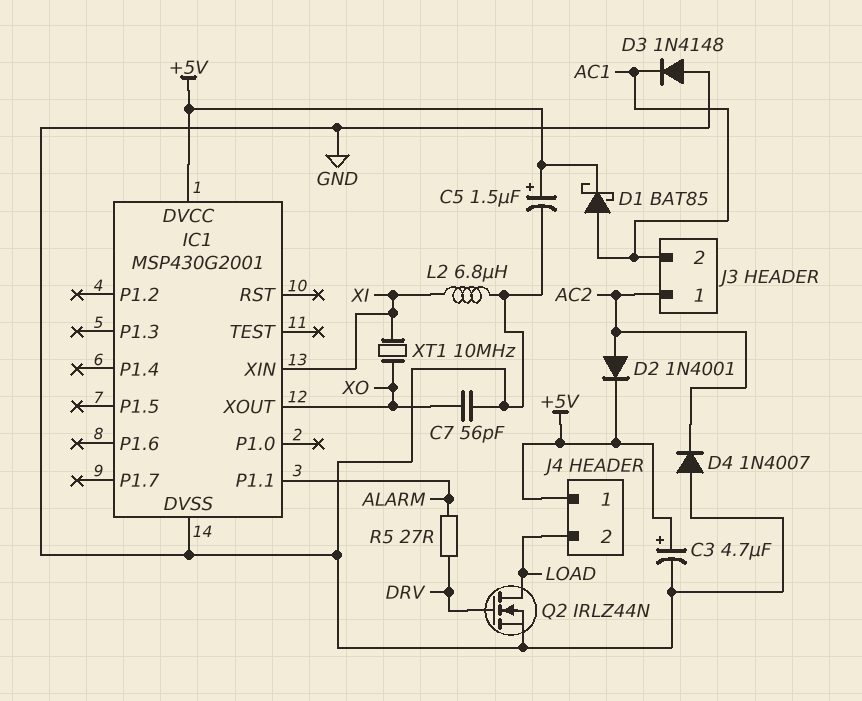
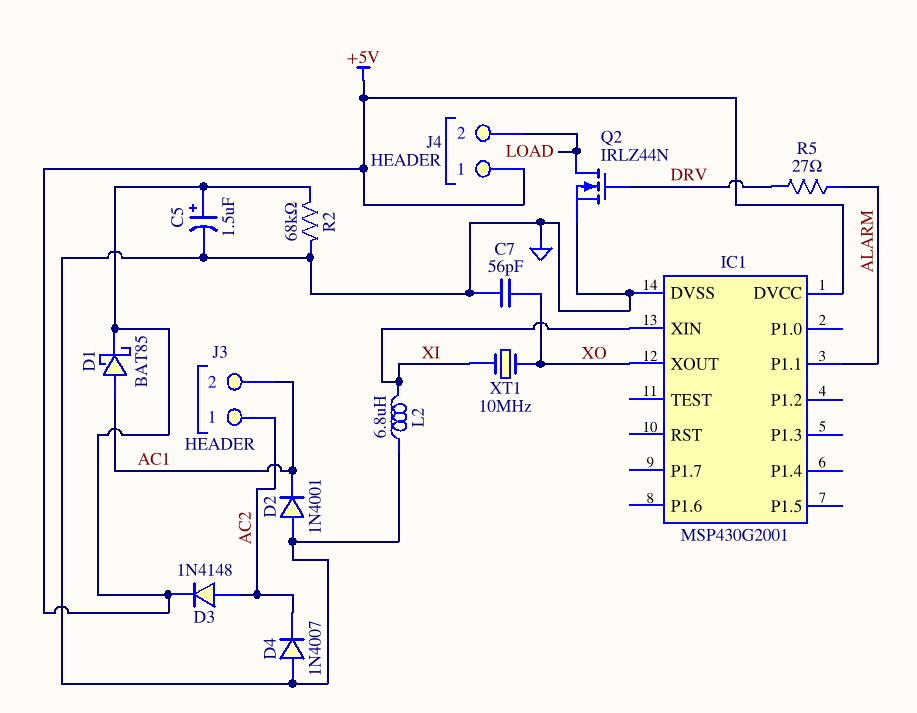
C3: 4.7uF (plus +5V, minus GND) -> none
D2: diode 1N4001 (A AC2, K +5V) -> diode 1N4001 (A GND, K AC1)
D3: diode 1N4148 (A GND, K AC1) -> diode 1N4148 (A AC2, K +5V)
R2: none -> 68k (+5V, GND)

